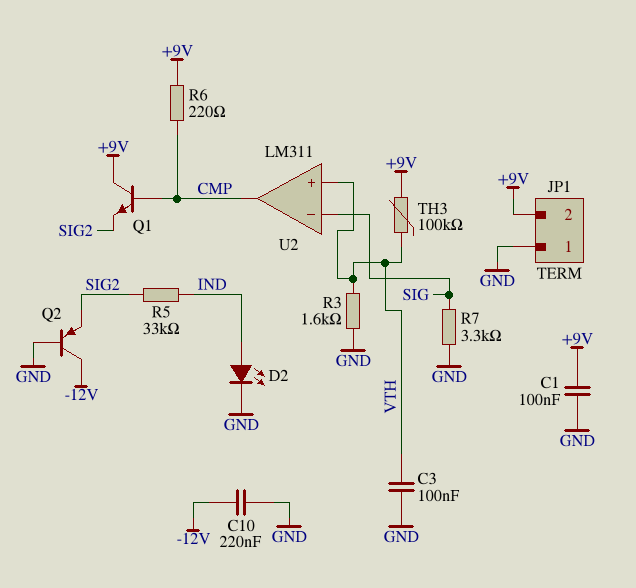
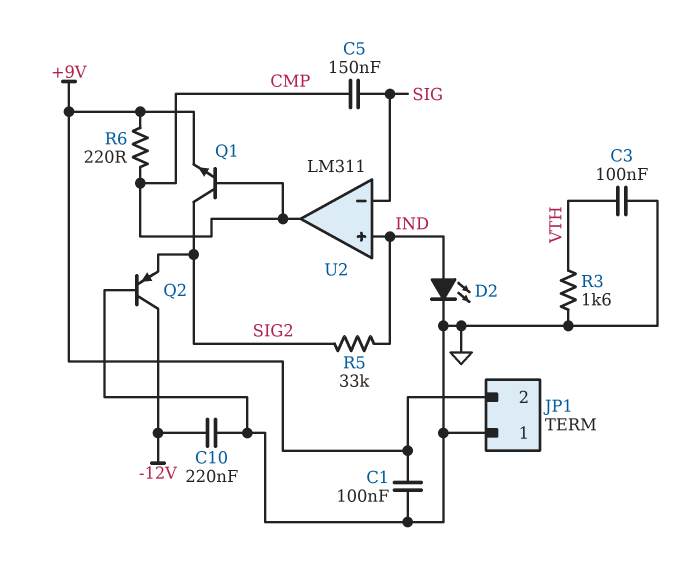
C5: none -> 150nF (CMP, SIG)
Q1: NPN (B CMP, C +9V, E SIG2) -> NPN (B CMP, C SIG2, E +9V)
R7: 3.3k (GND, SIG) -> none
TH3: 100k (+9V, VTH) -> none
U2 pin in+: VTH -> IND

